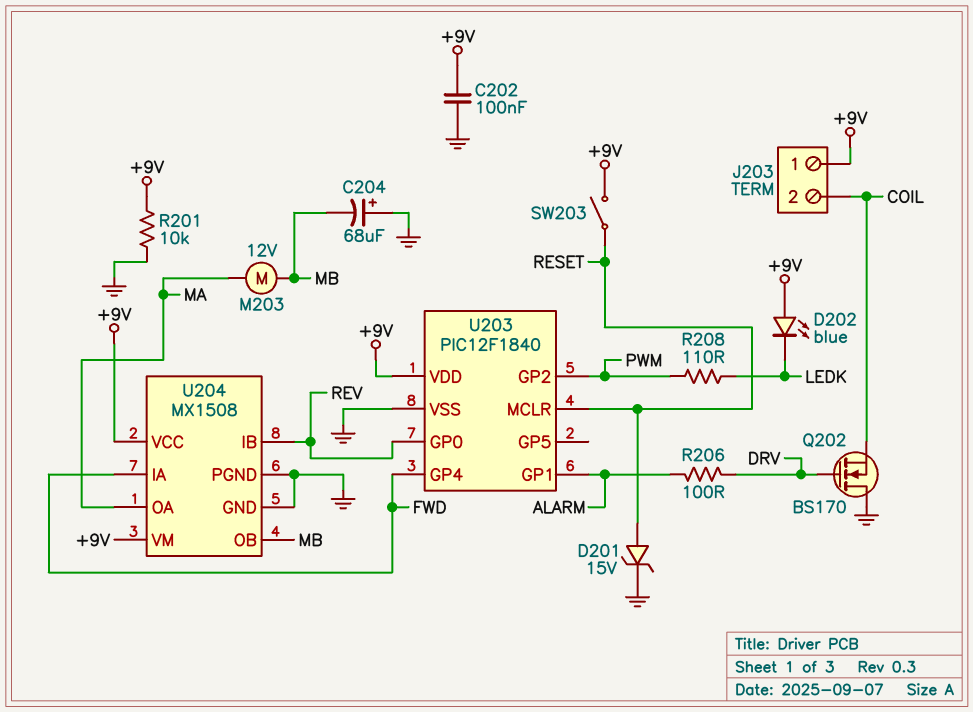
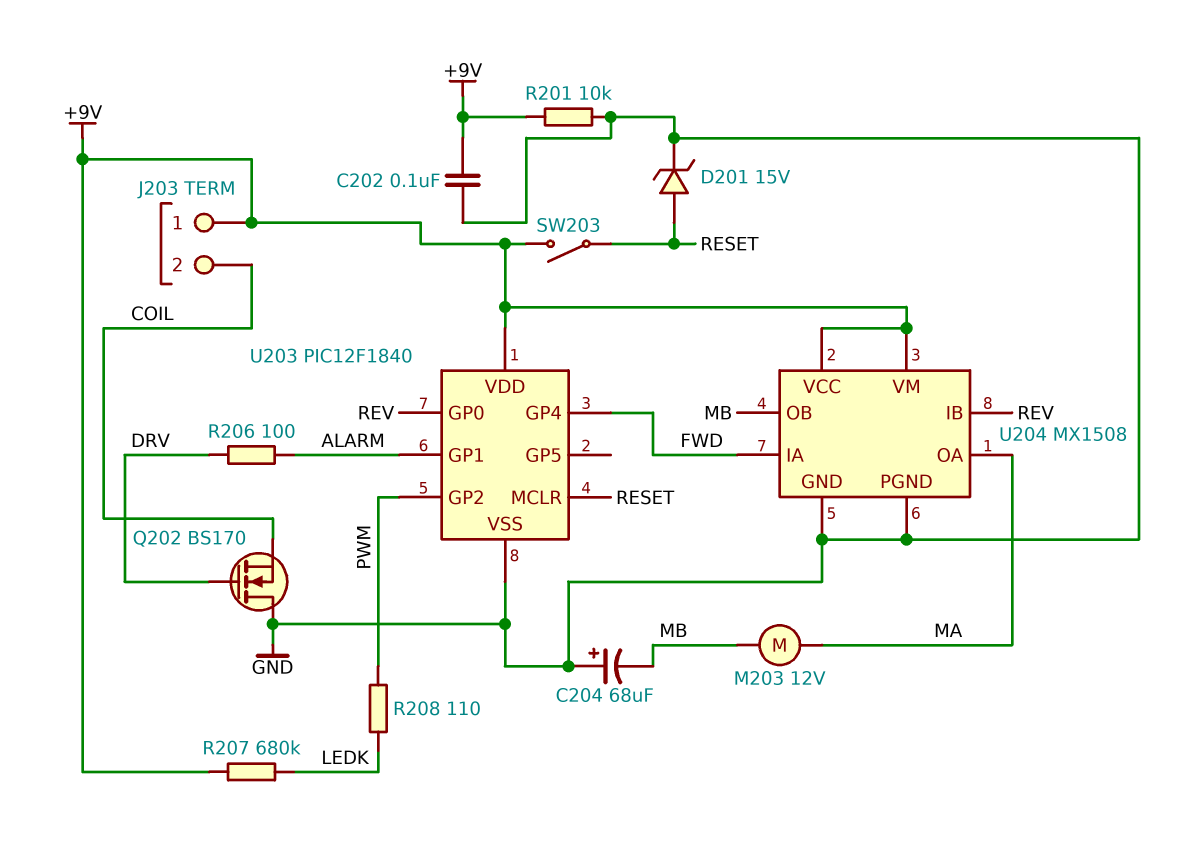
D202: LED blue (A +9V, K LEDK) -> none
R207: none -> 680k (+9V, LEDK)

